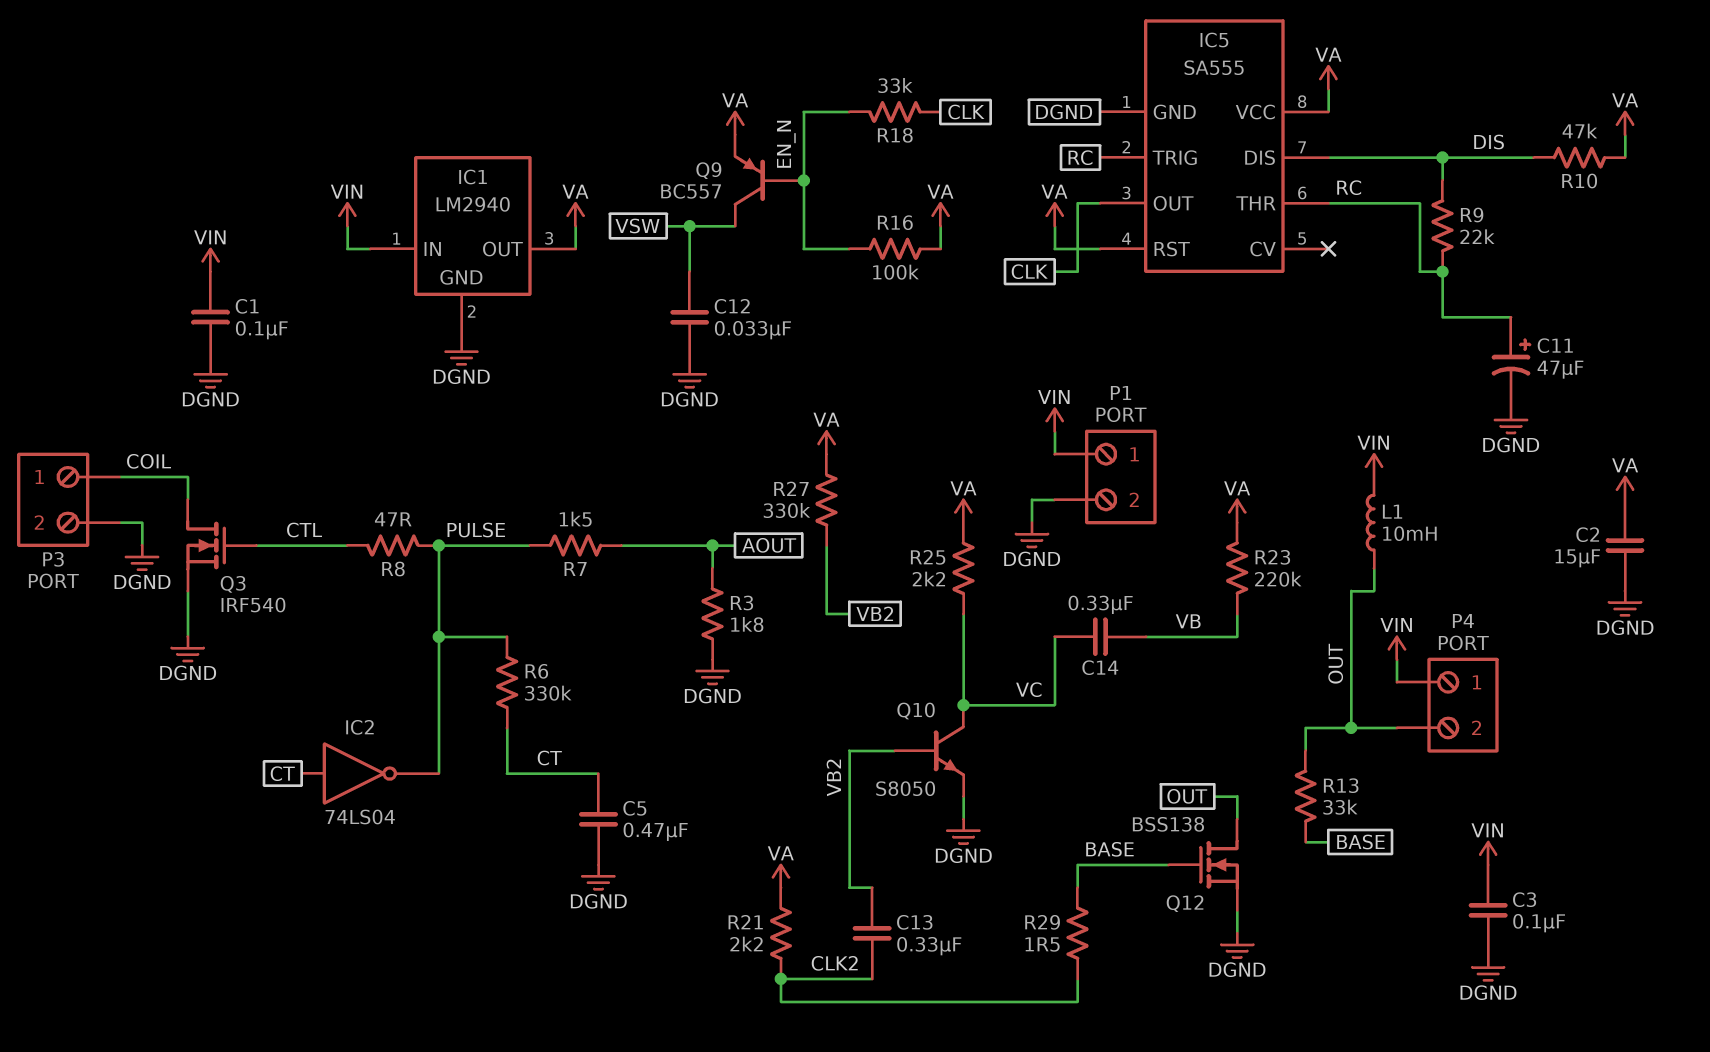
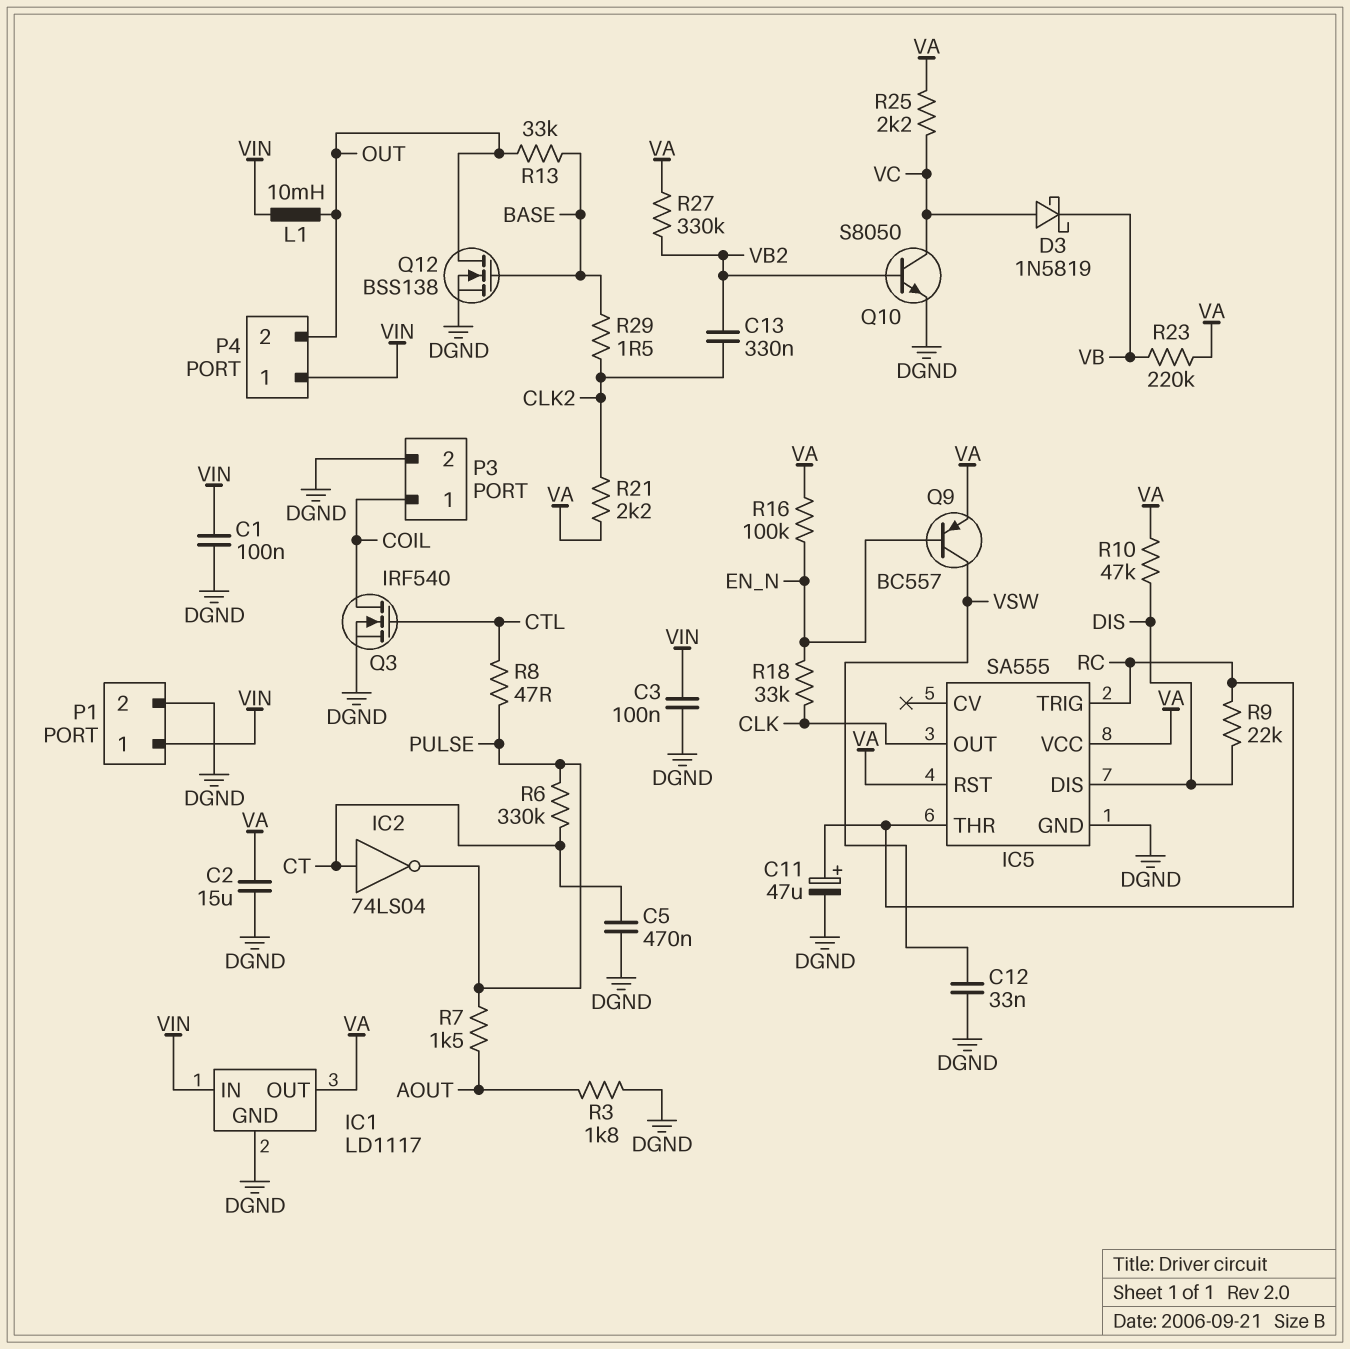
C14: 330nF (VB, VC) -> none
D3: none -> schottky 1N5819 (A VC, K VB)
IC1: LM2940 -> LD1117

